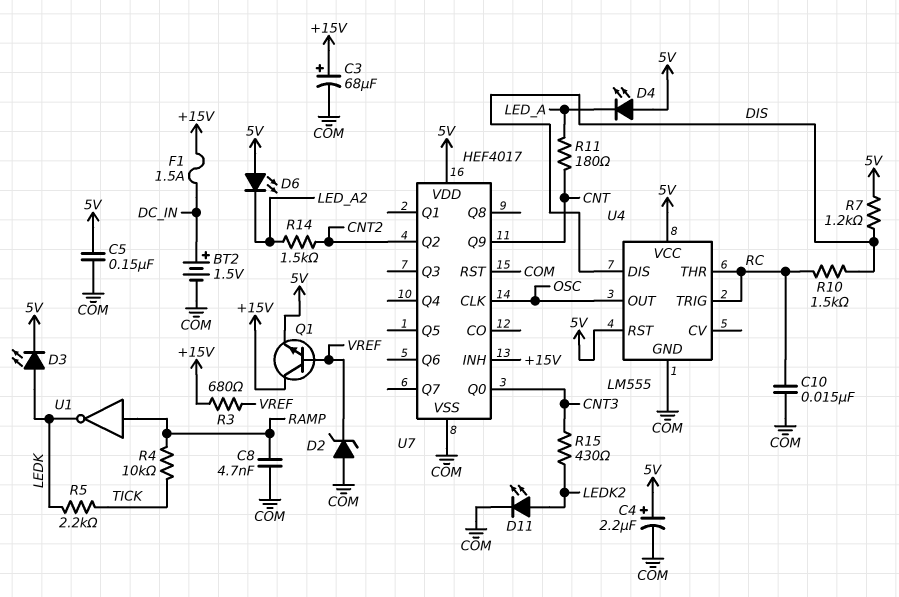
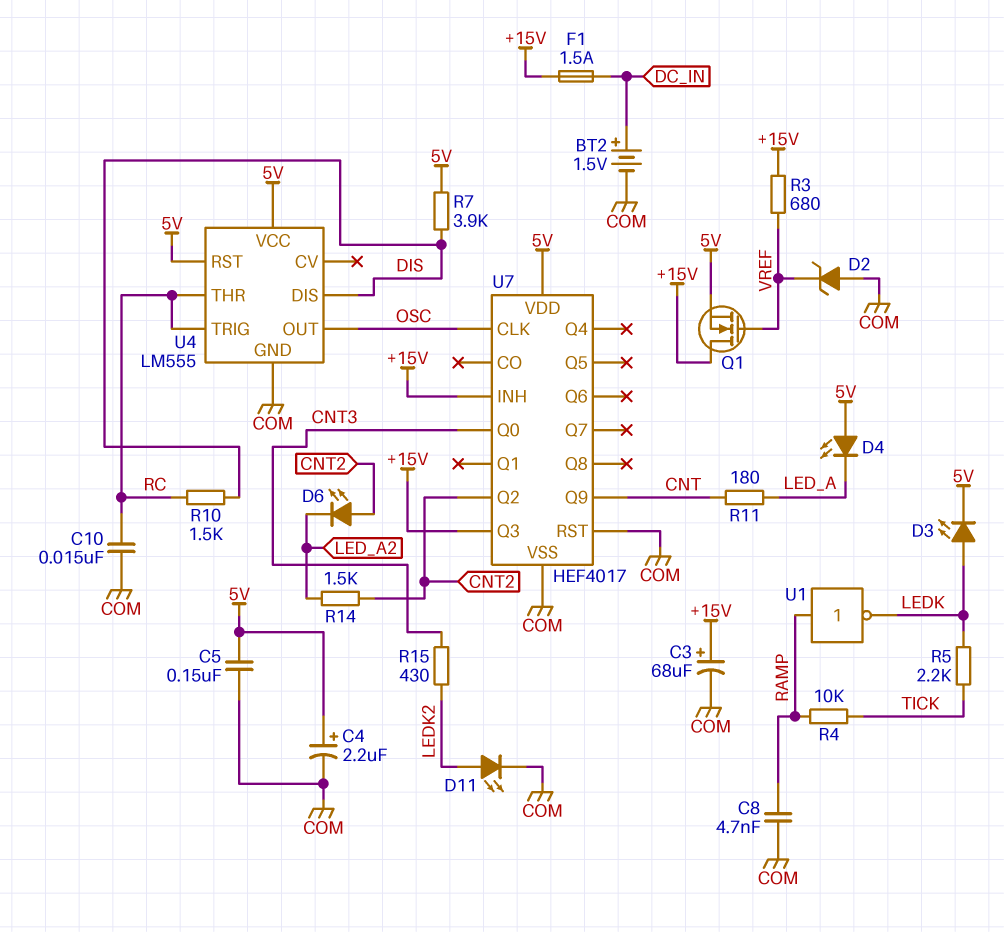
D6: LED (A 5V, K LED_A2) -> LED (A CNT2, K LED_A2)
Q1: NPN (B VREF, C +15V, E 5V) -> NMOS (G VREF, D +15V, S 5V)
R7: 1.2k (5V, DIS) -> 3.9k (5V, DIS)
U7 pin Q3: none -> +15V

